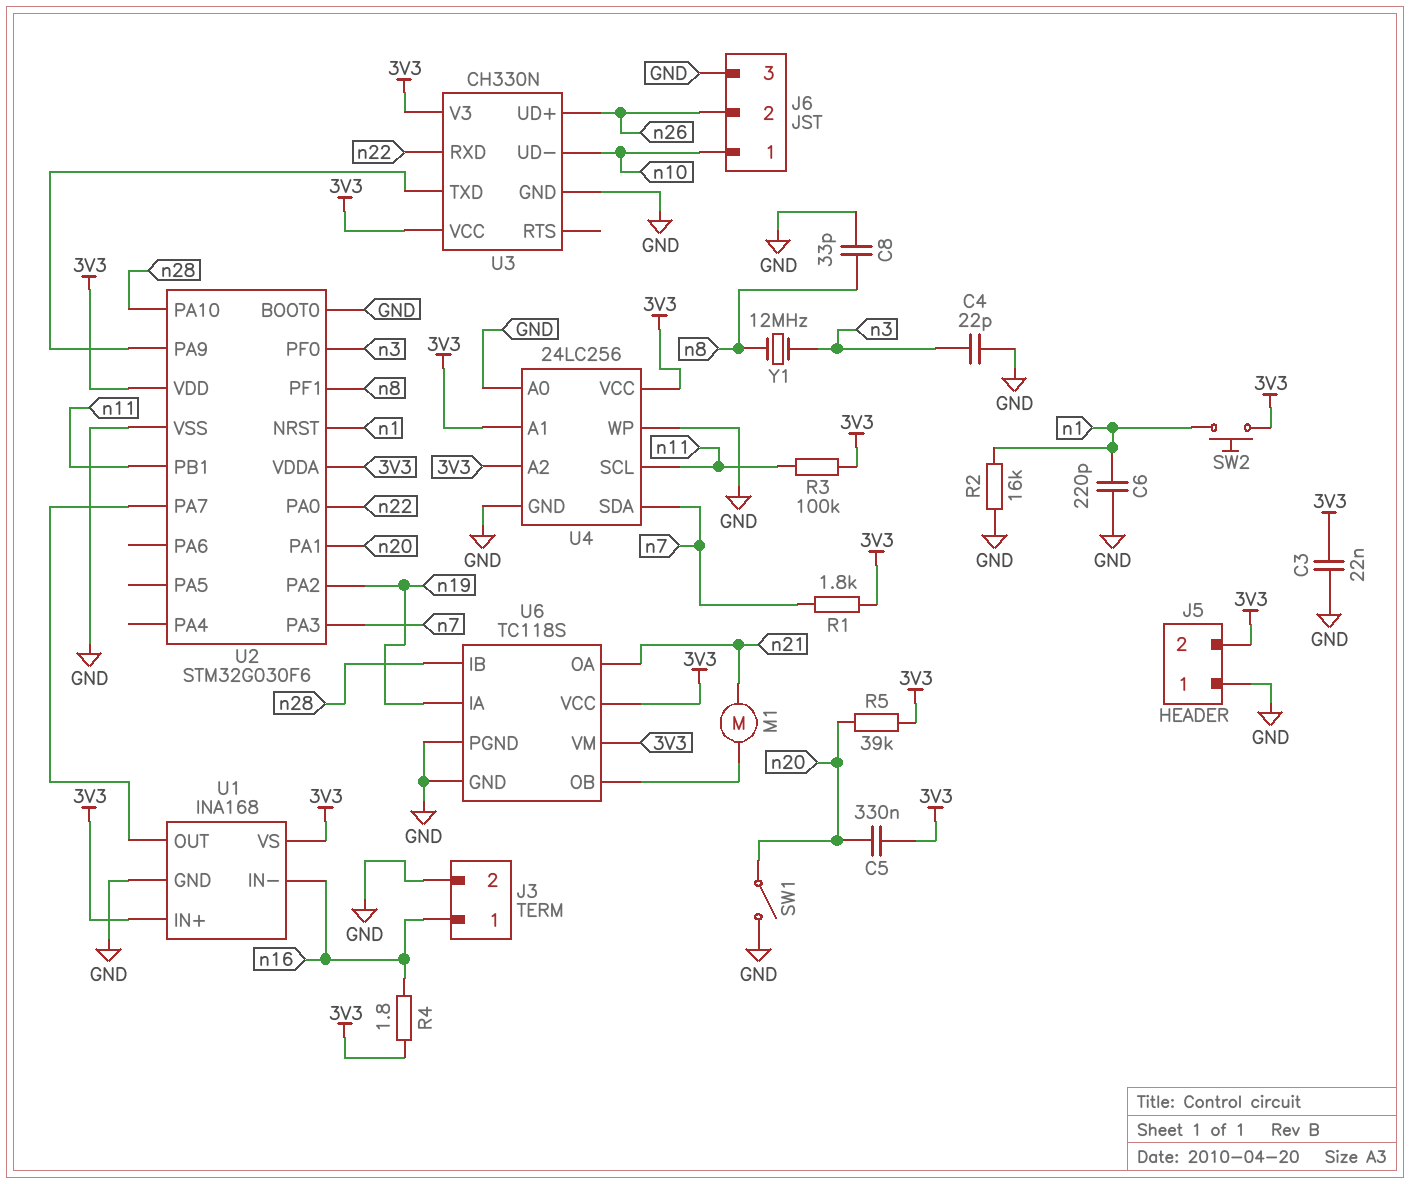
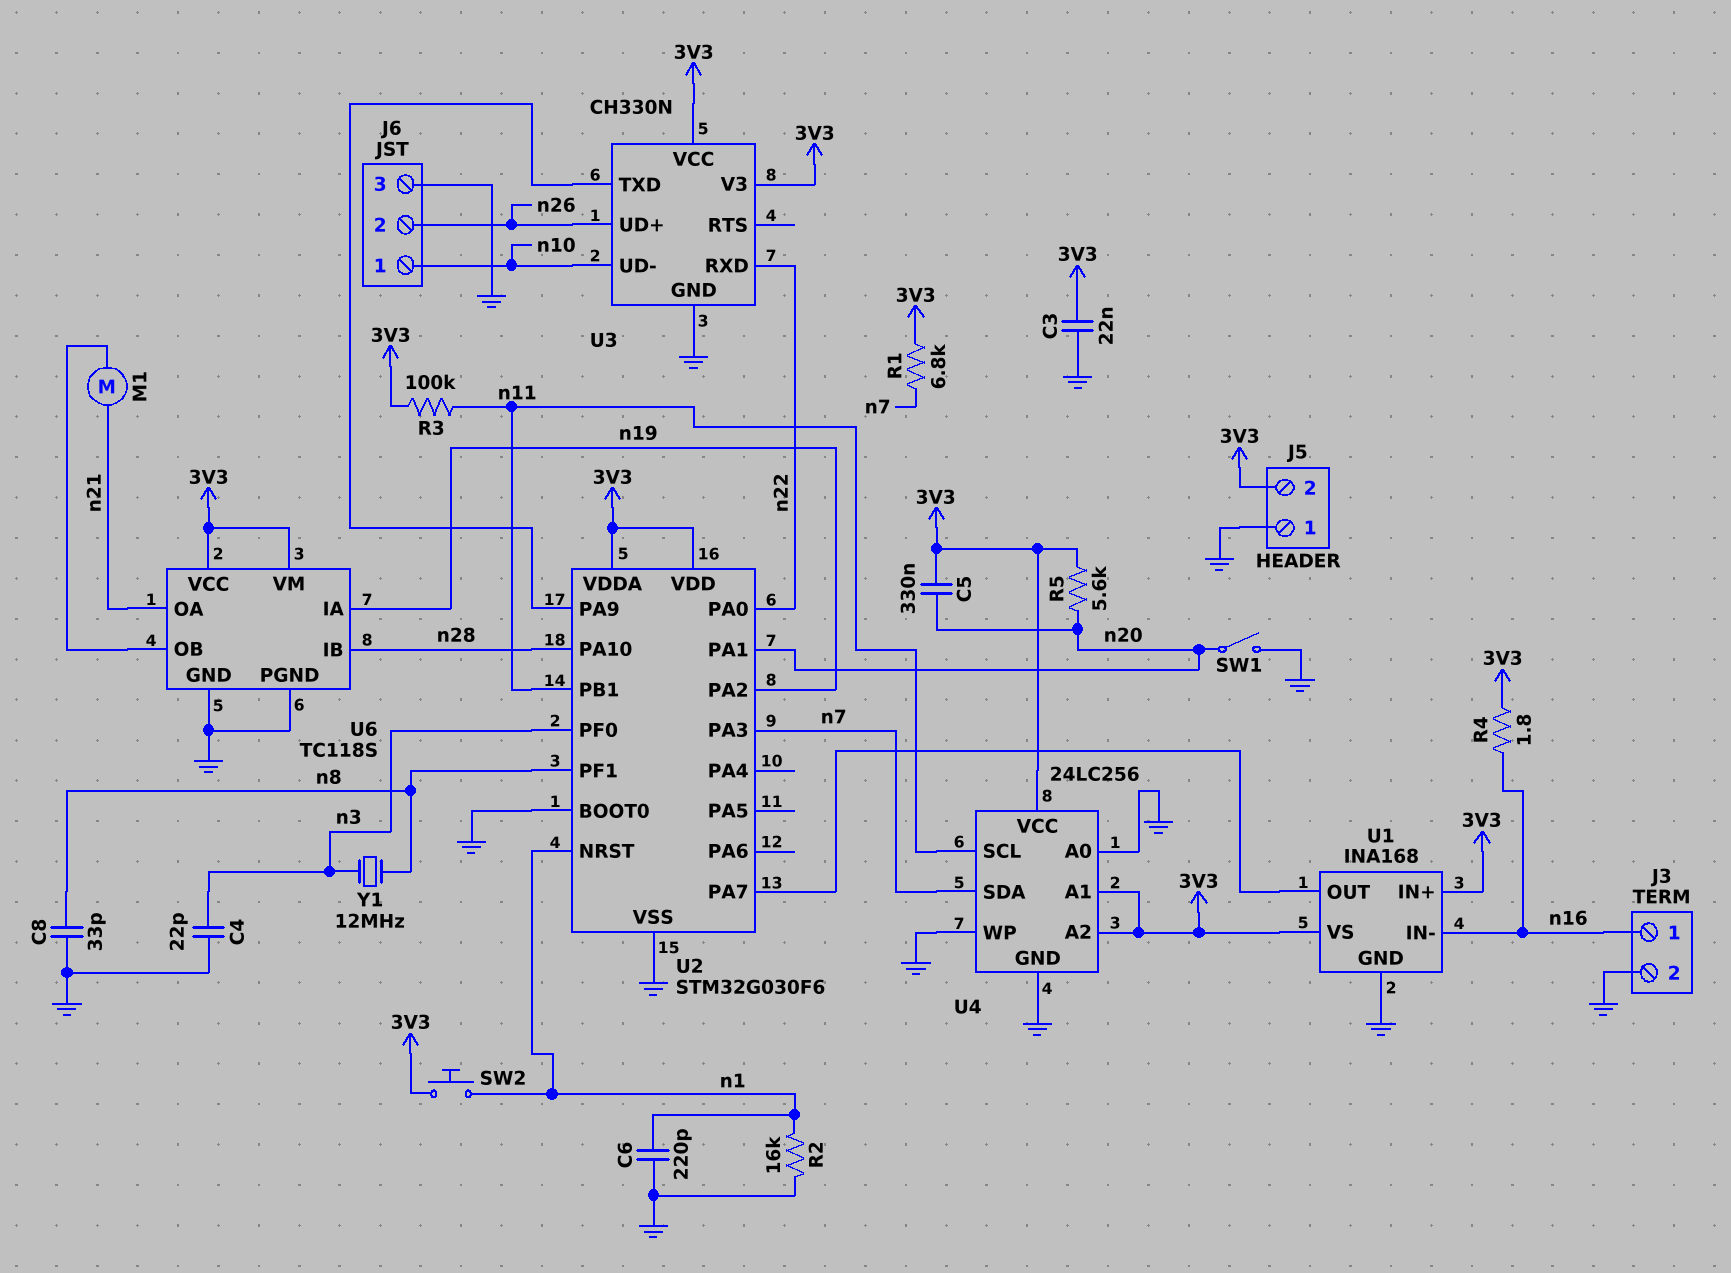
R1: 1.8k (3V3, n7) -> 6.8k (3V3, n7)
R5: 39k (3V3, n20) -> 5.6k (3V3, n20)

